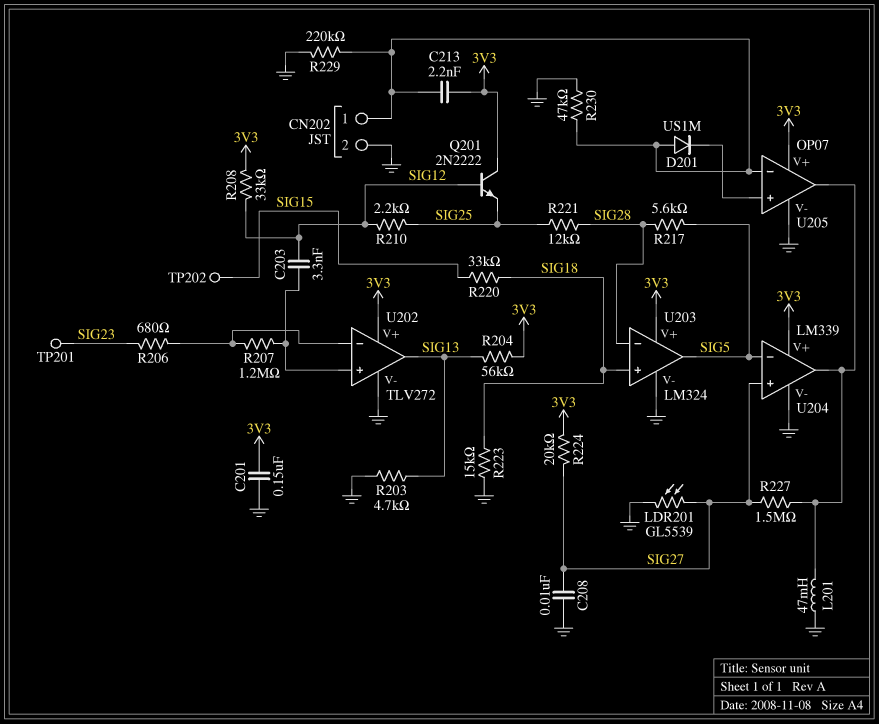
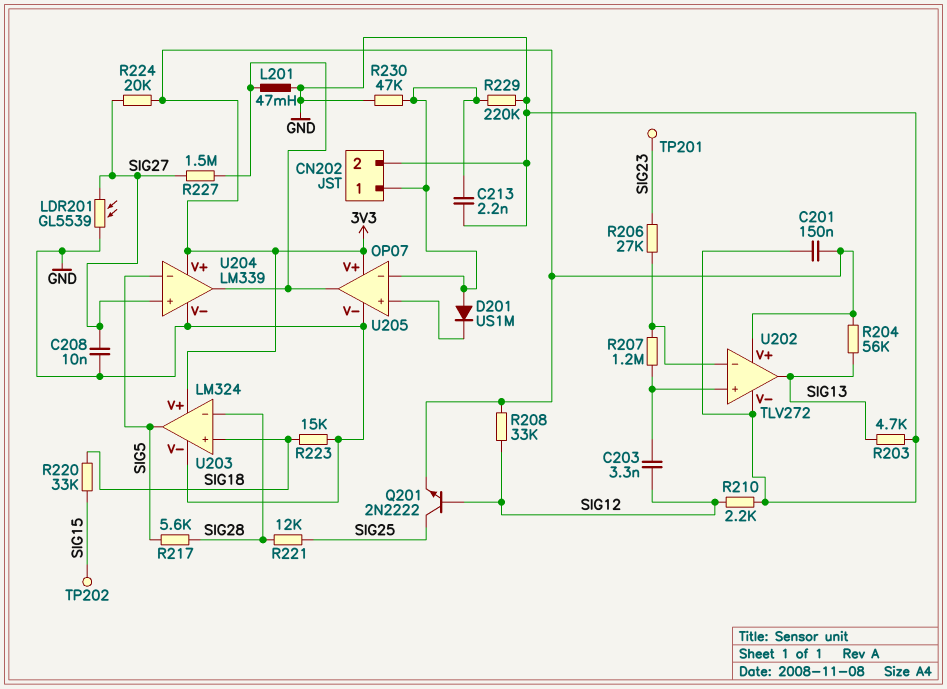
C213: 2.2nF (3V3, CN202/1) -> 2.2nF (CN202/1, GND)
Q201: NPN 2N2222 (B SIG12, C 3V3, E SIG25) -> NPN 2N2222 (B SIG12, C SIG25, E 3V3)
R206: 680 (SIG23, U202/in-) -> 27k (SIG23, U202/in-)
R210: 2.2k (SIG12, SIG25) -> 2.2k (GND, SIG12)

